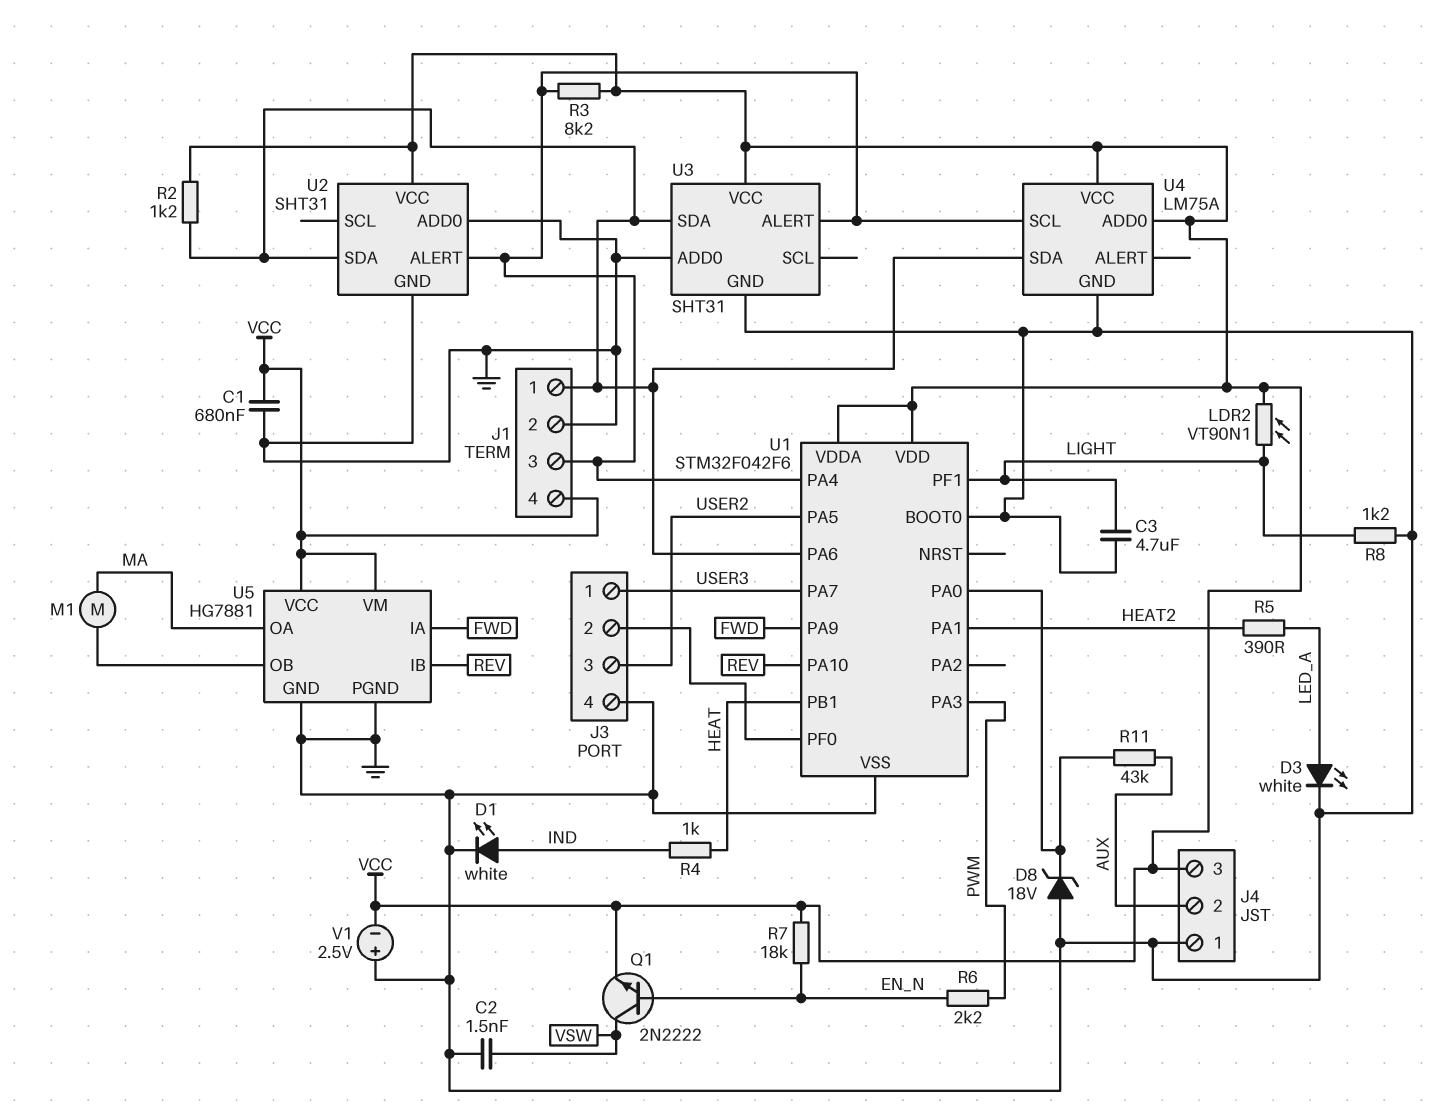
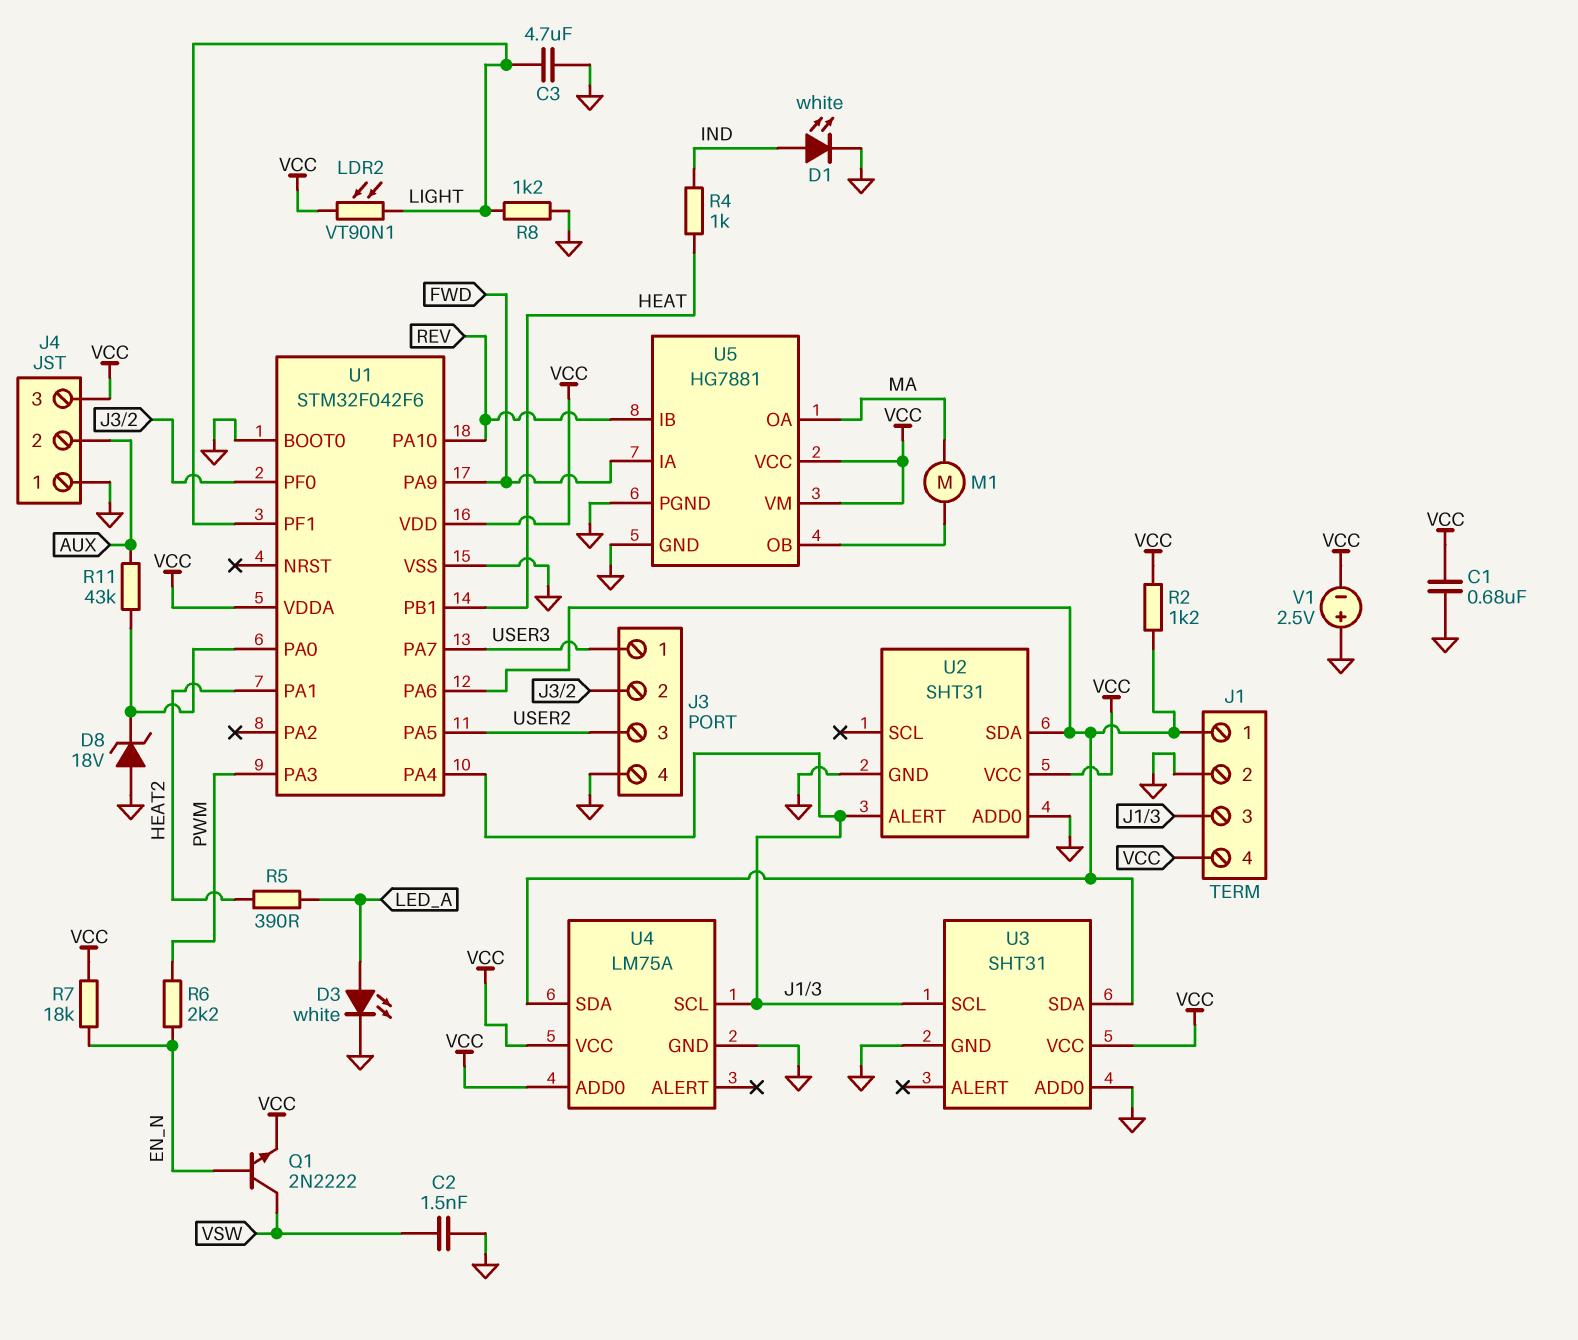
R3: 8.2k (J1/3, VCC) -> none
U3 pin ALERT: J1/3 -> none
U3 pin SCL: none -> J1/3

